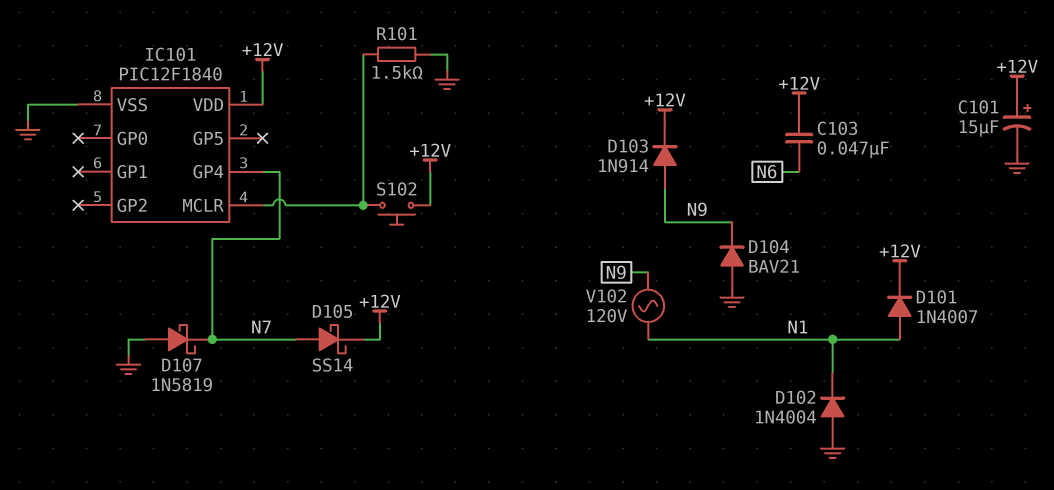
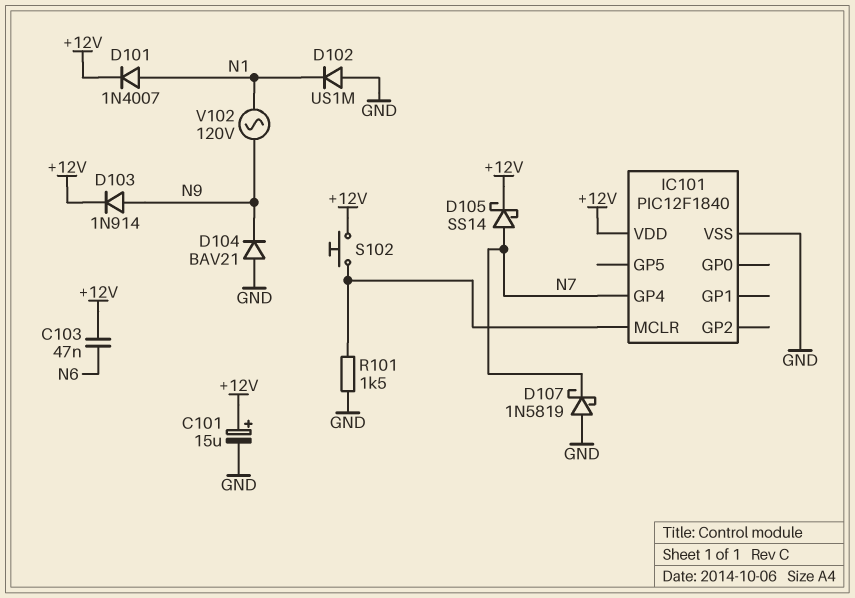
D102: diode 1N4004 (A GND, K N1) -> diode US1M (A GND, K N1)

